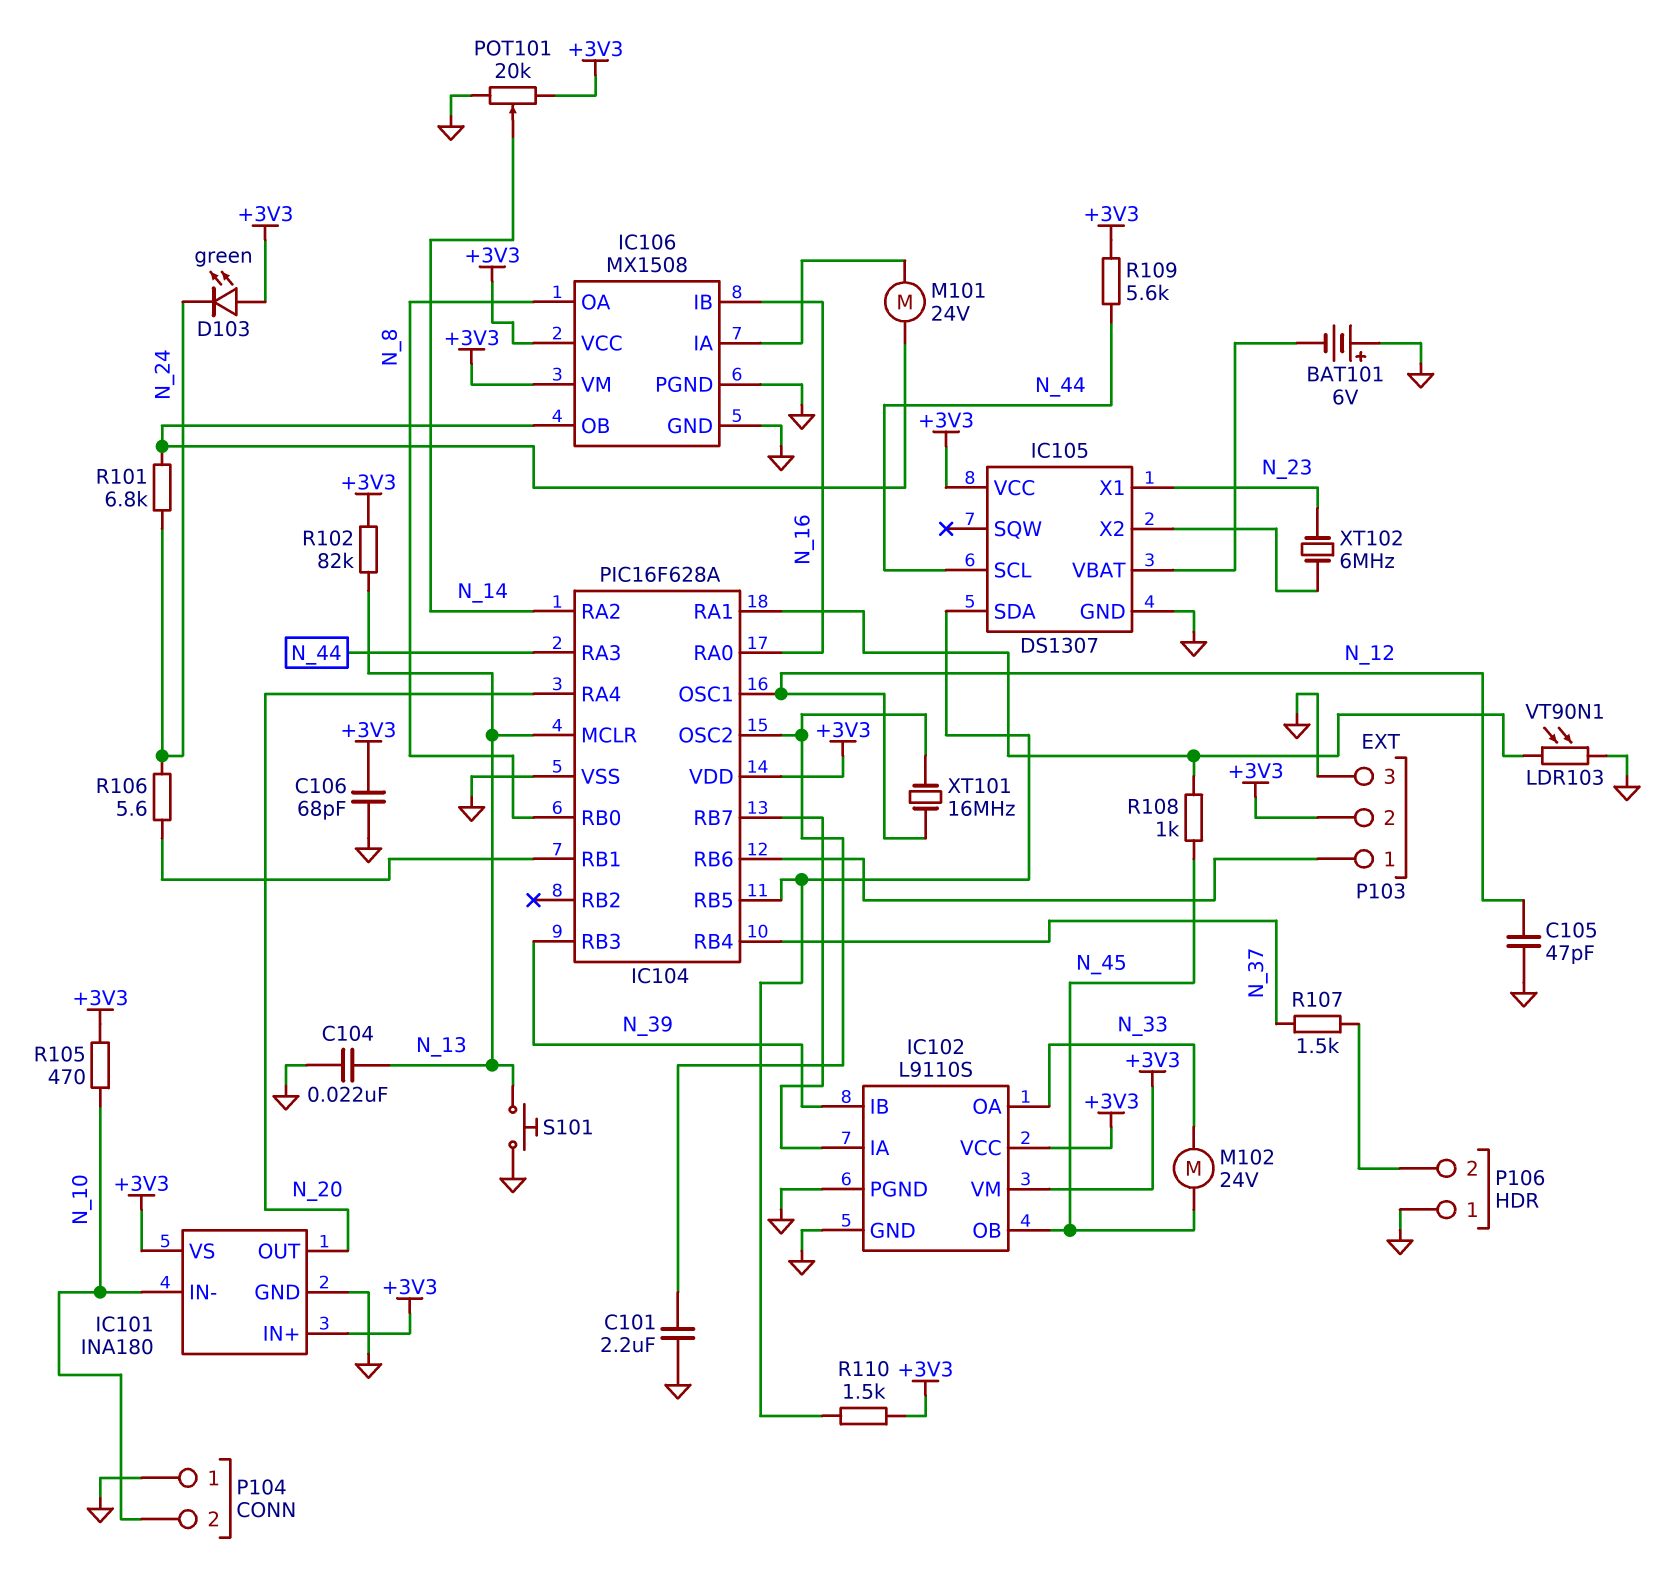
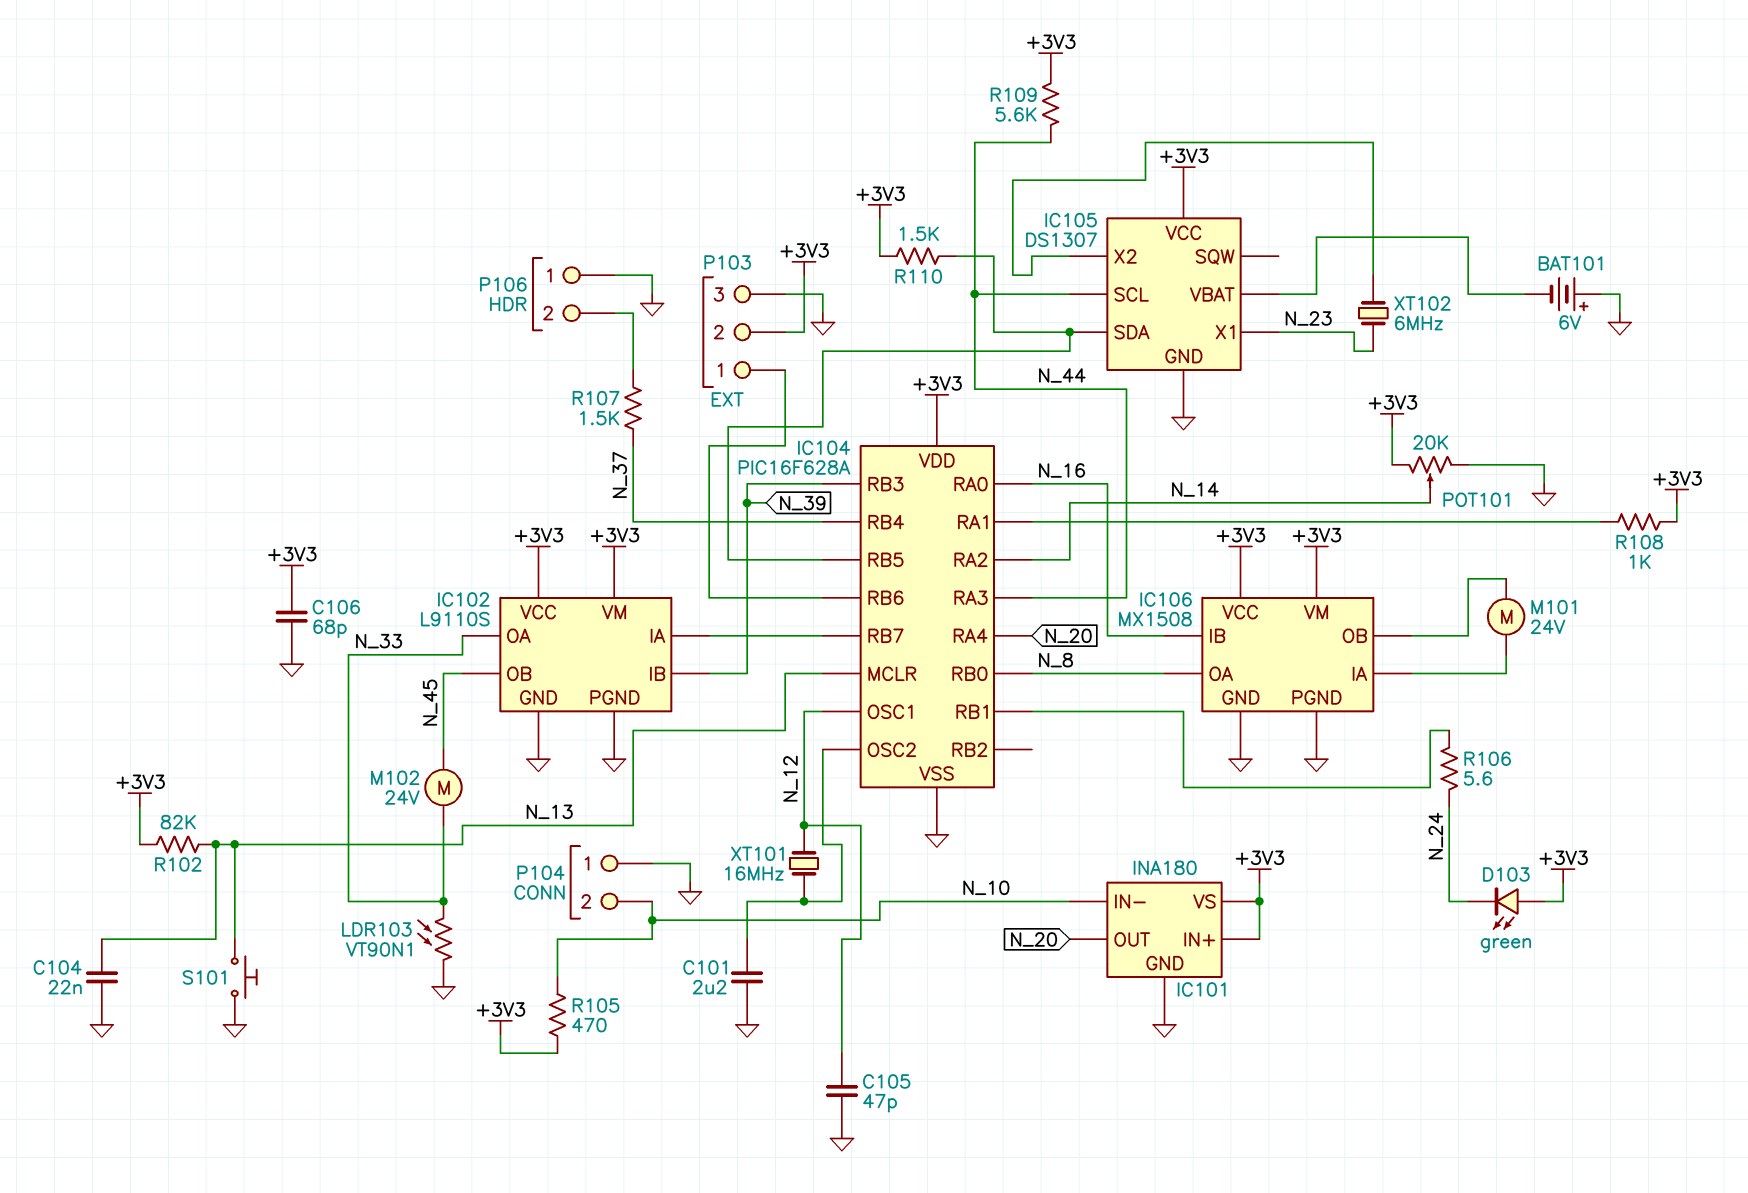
LDR103: VT90N1 (GND, IC104/RA1) -> VT90N1 (GND, N_33)
R101: 6.8k (IC106/OB, N_24) -> none
R108: 1k (IC104/RA1, N_45) -> 1k (+3V3, IC104/RA1)

